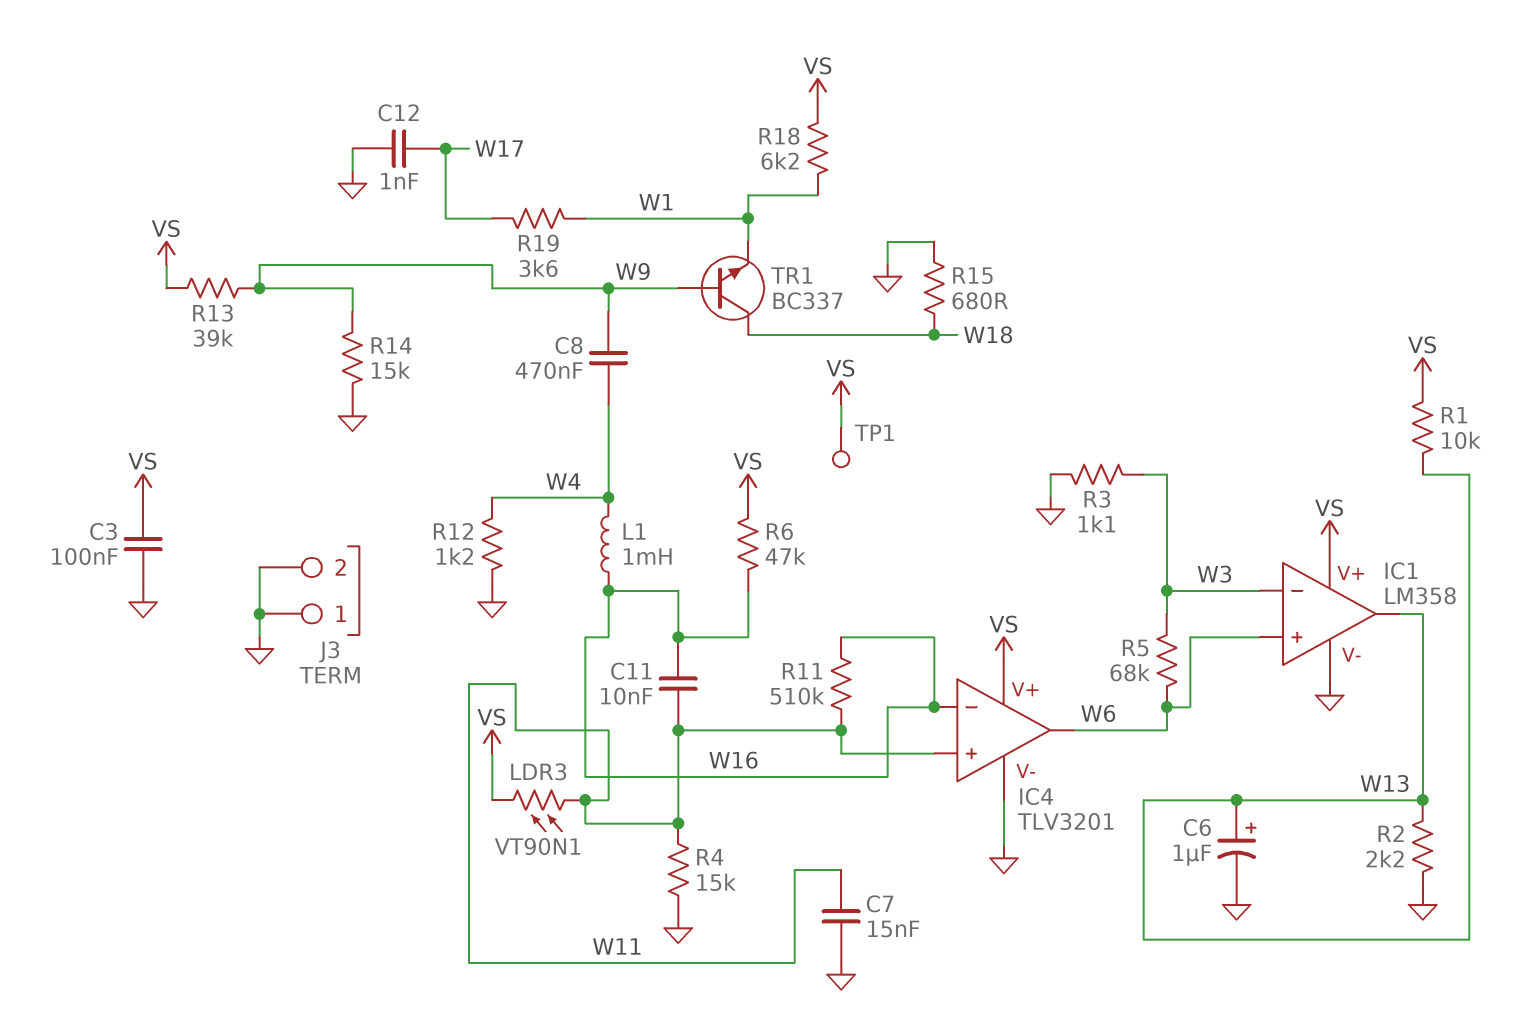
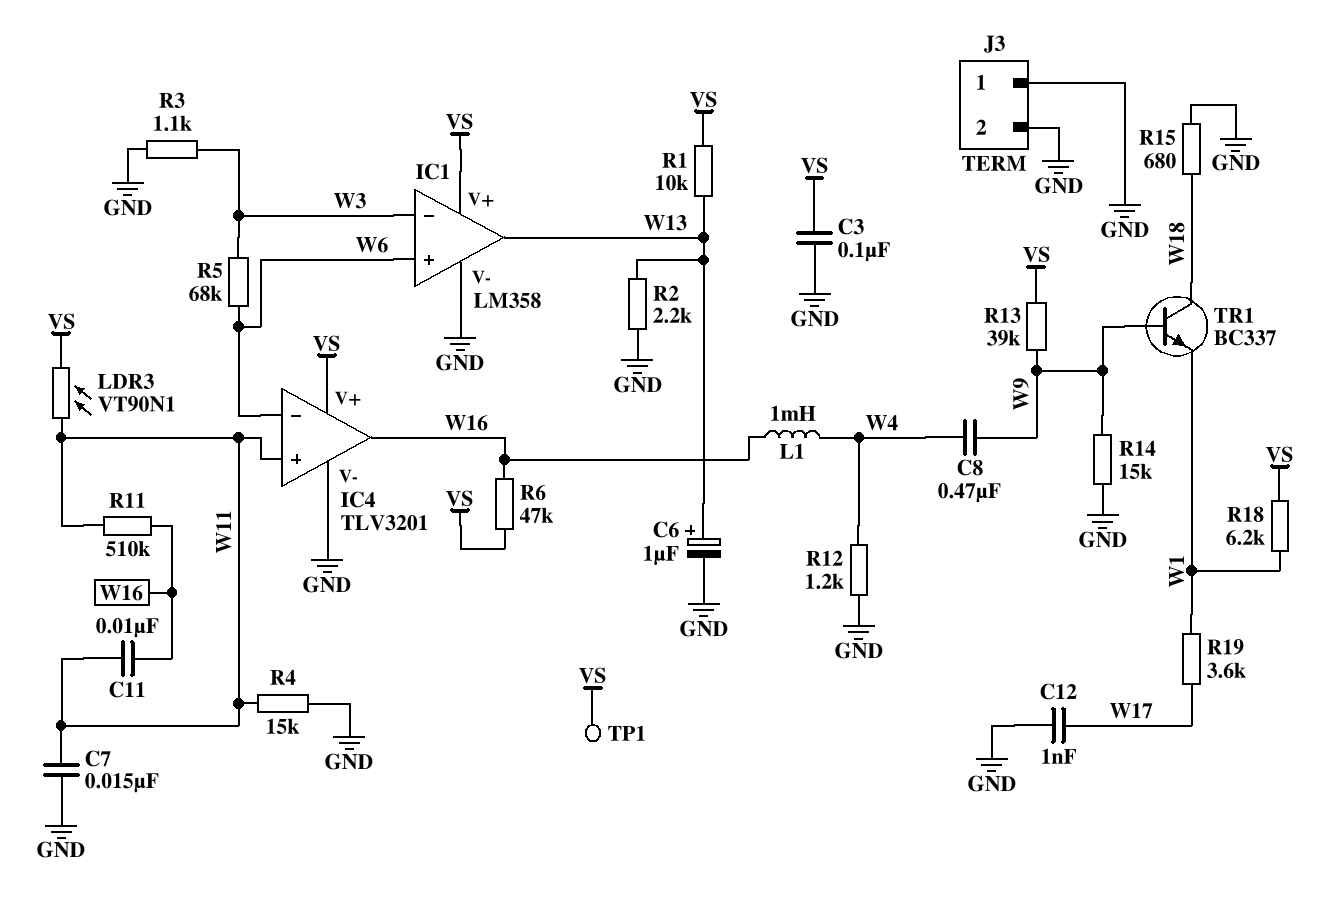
IC4 pin in-: W16 -> W6
IC4 pin out: W6 -> W16

